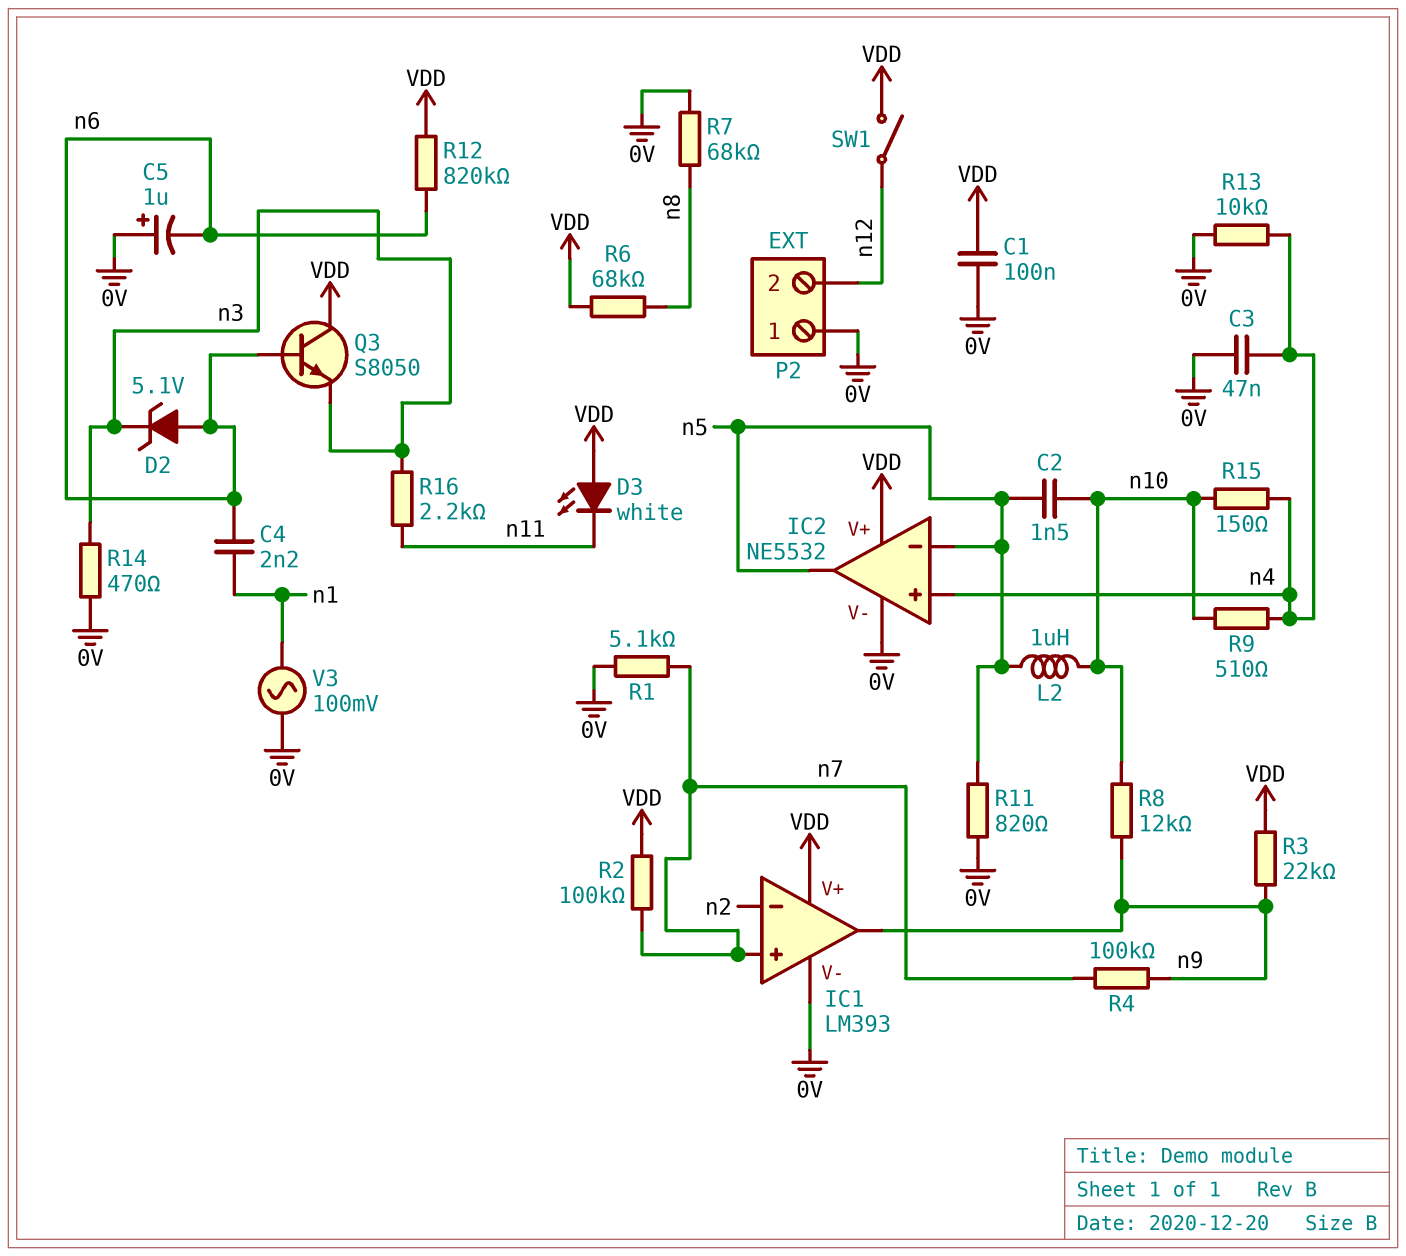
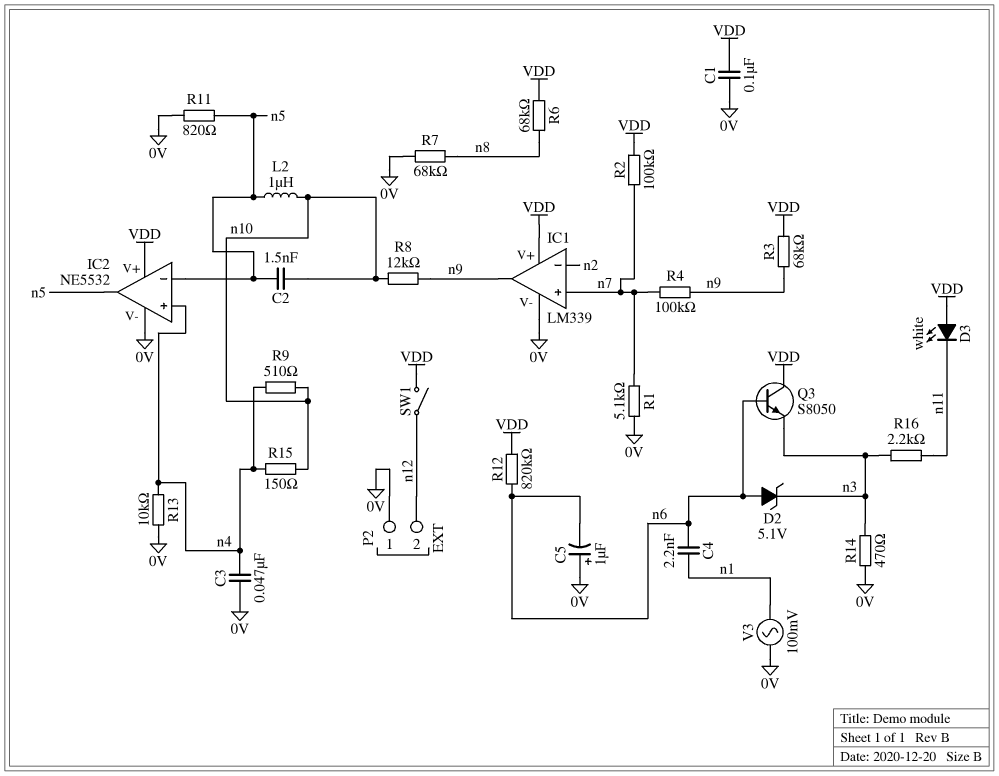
IC1: LM393 -> LM339
R3: 22k (VDD, n9) -> 68k (VDD, n9)

